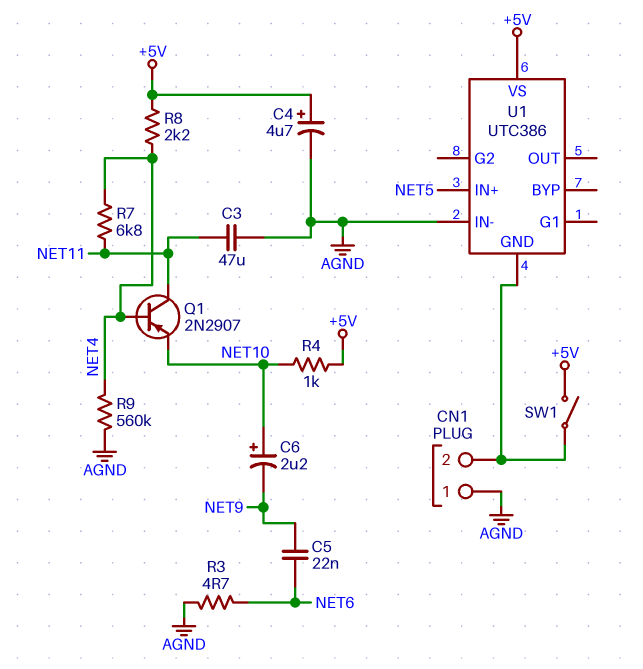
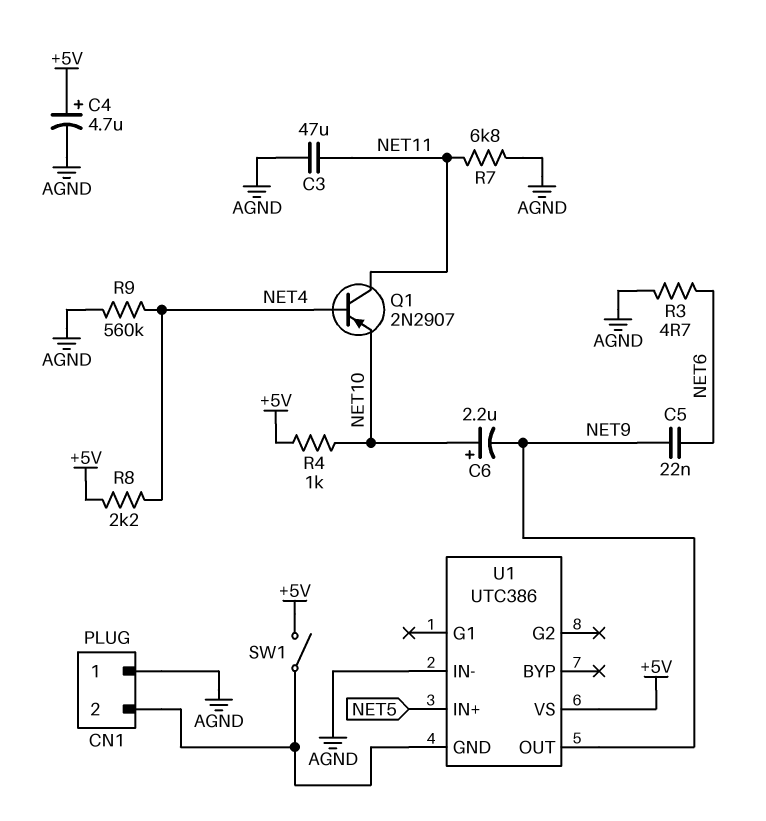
R7: 6.8k (NET4, NET11) -> 6.8k (AGND, NET11)
U1 pin OUT: none -> NET9

